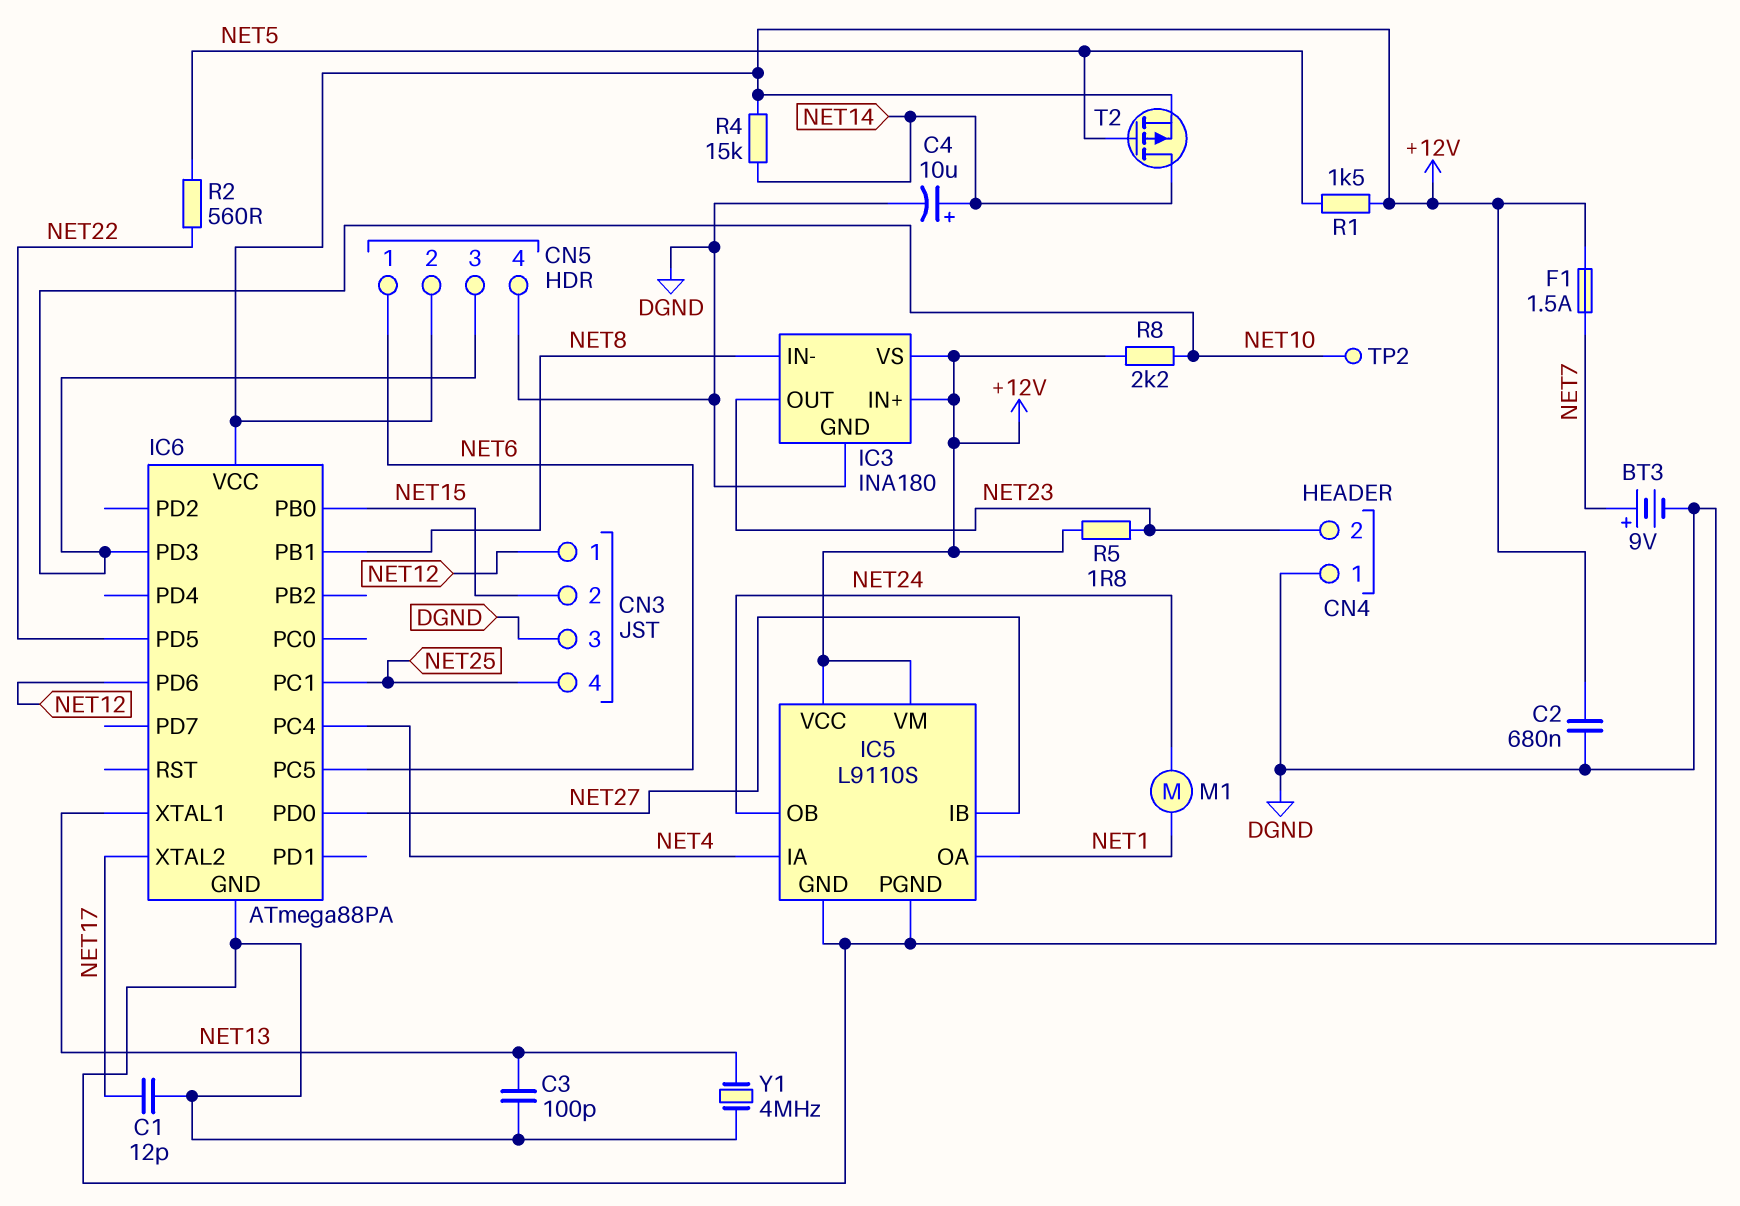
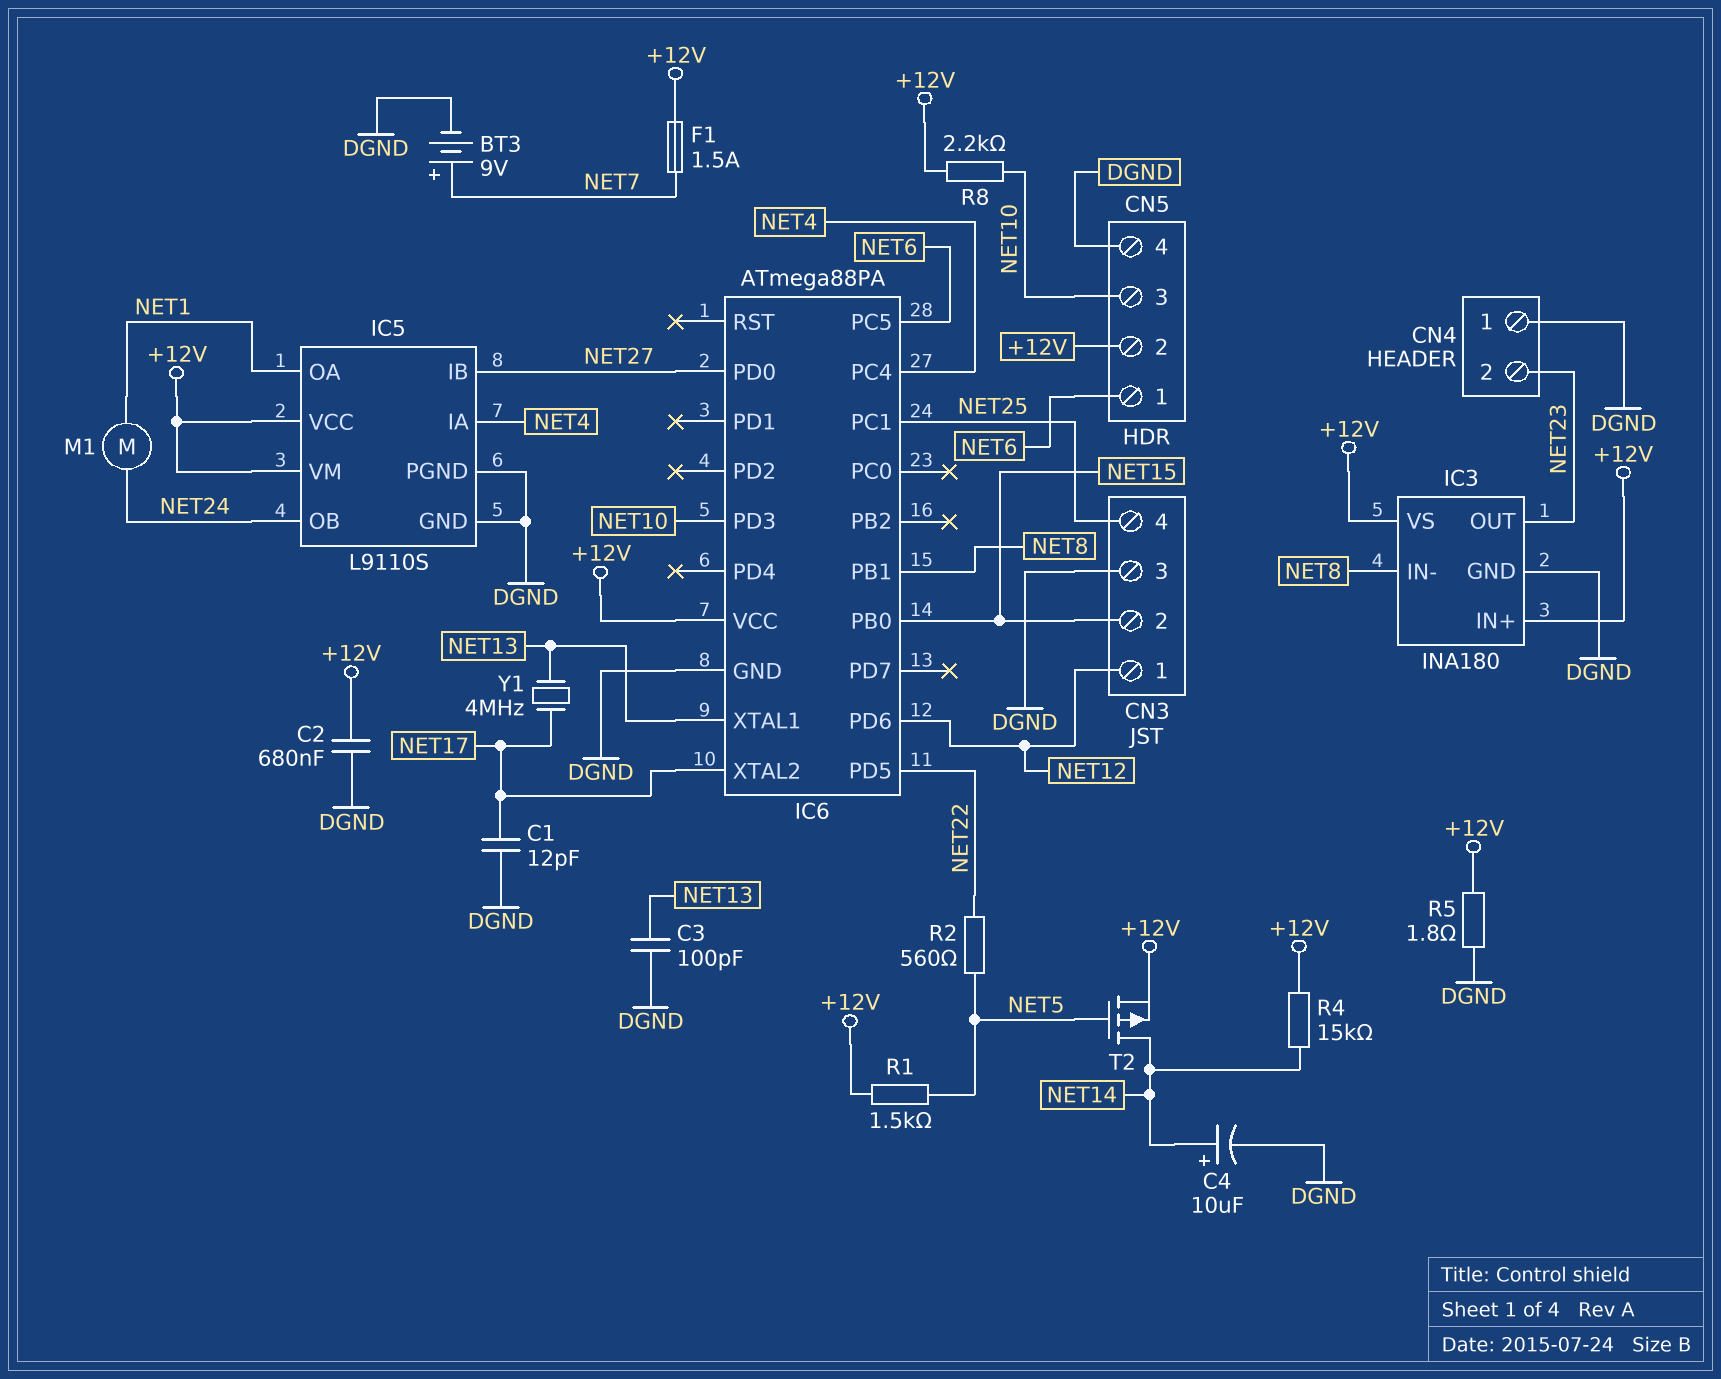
R5: 1.8 (+12V, NET23) -> 1.8 (+12V, DGND)
TP2: test point (NET10) -> none
Y1: 4MHz (DGND, NET13) -> 4MHz (NET13, NET17)

